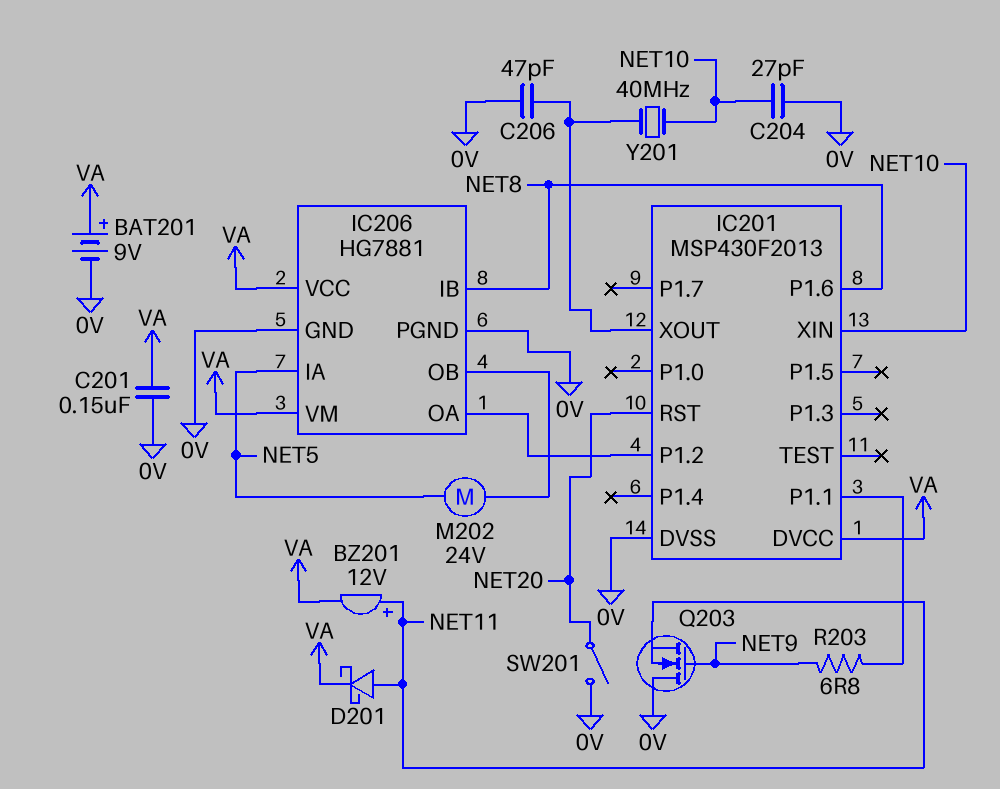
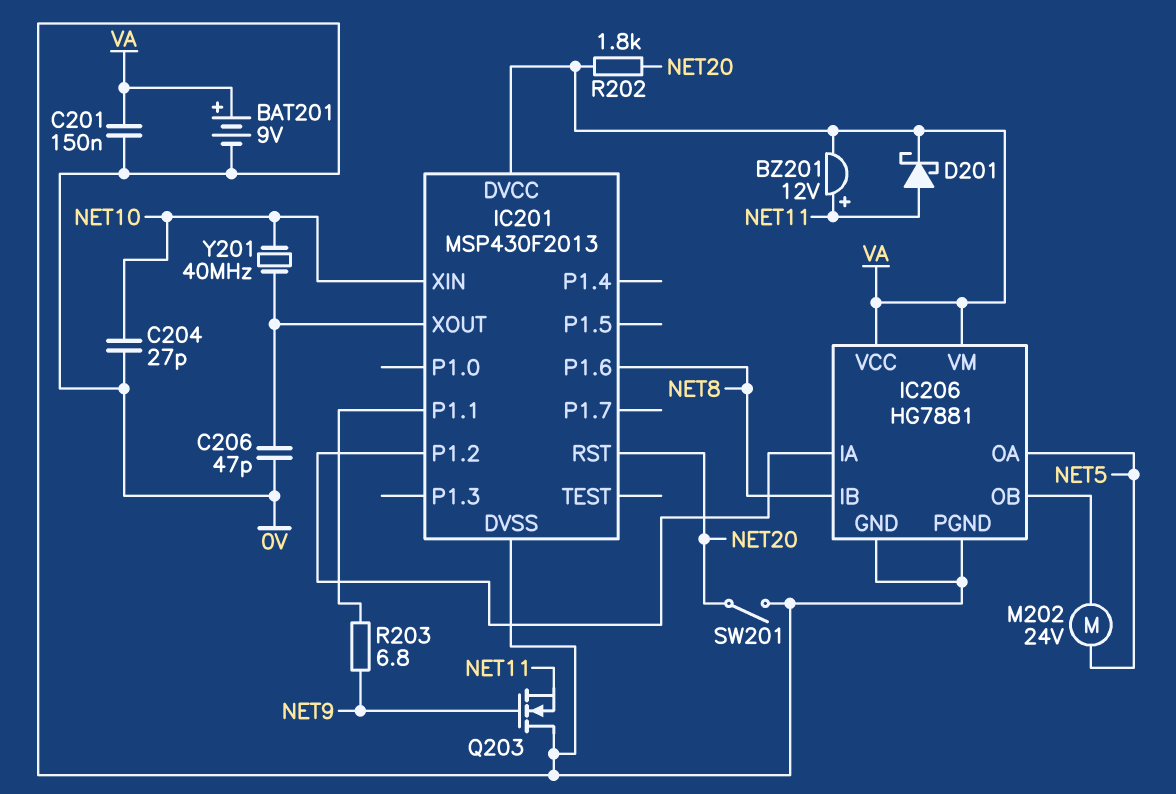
IC206 pin IA: NET5 -> IC201/P1.2
IC206 pin OA: IC201/P1.2 -> NET5
R202: none -> 1.8k (NET20, VA)

